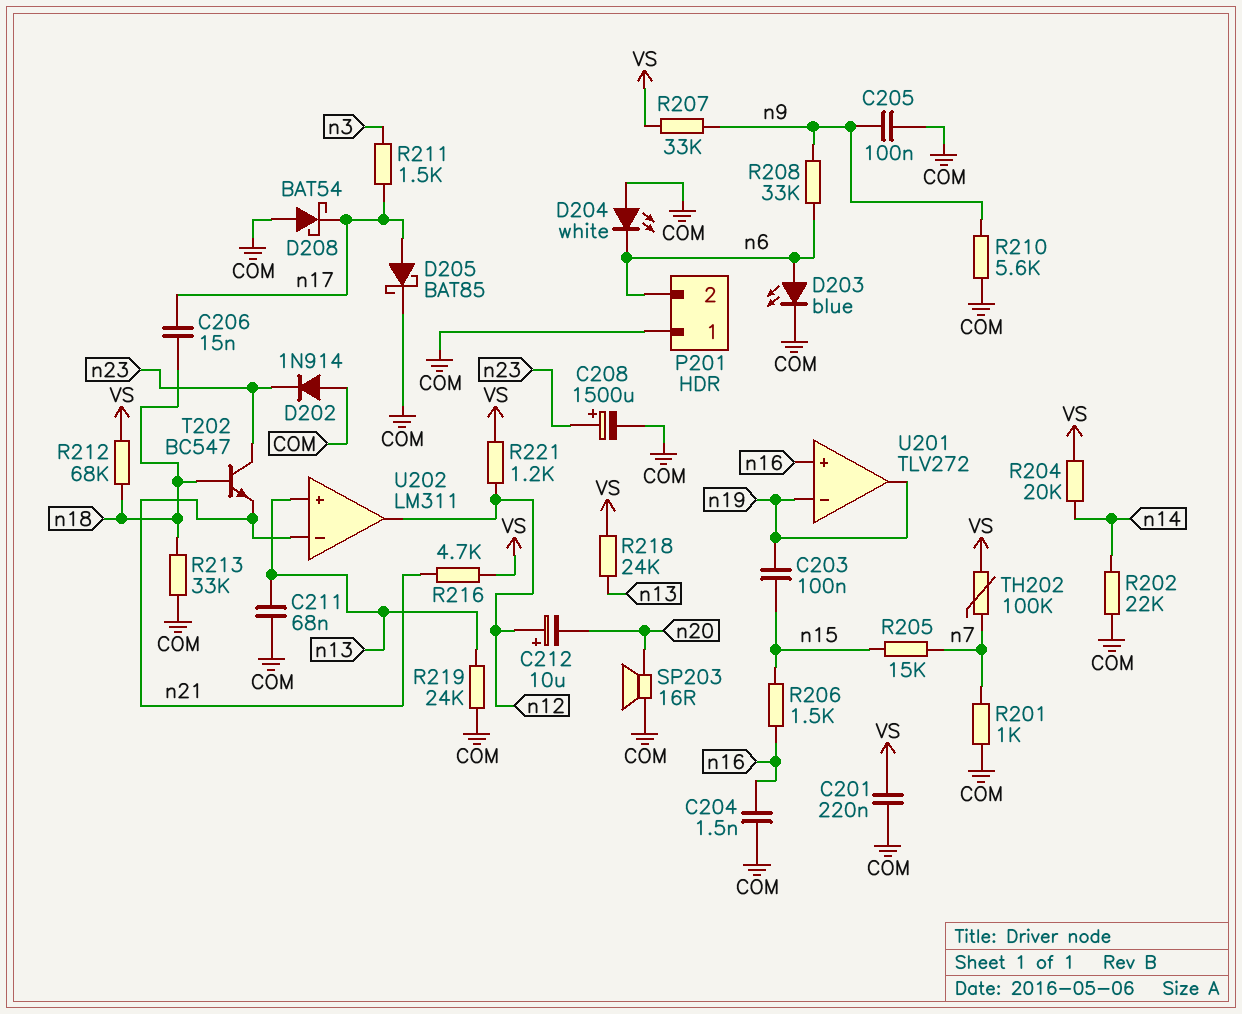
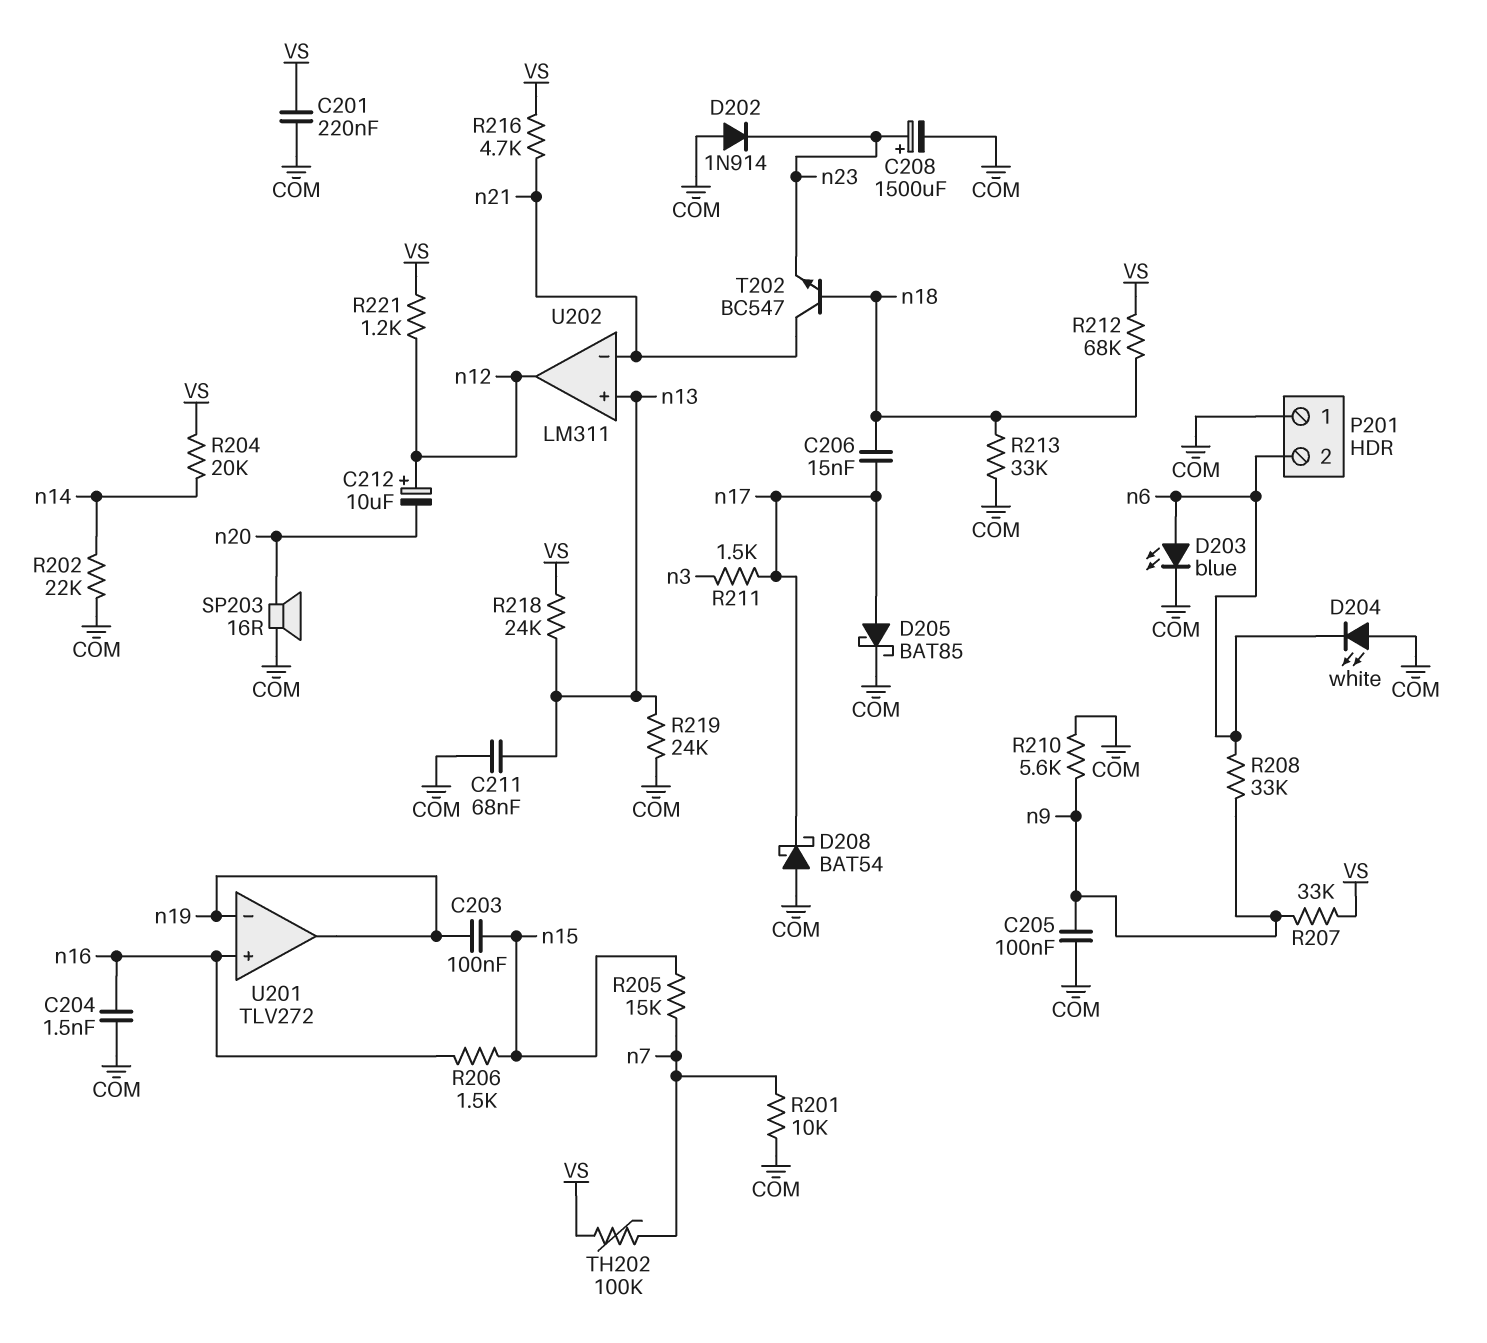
R201: 1k (COM, n7) -> 10k (COM, n7)
T202: NPN BC547 (B n18, C n23, E n21) -> NPN BC547 (B n18, C n21, E n23)

